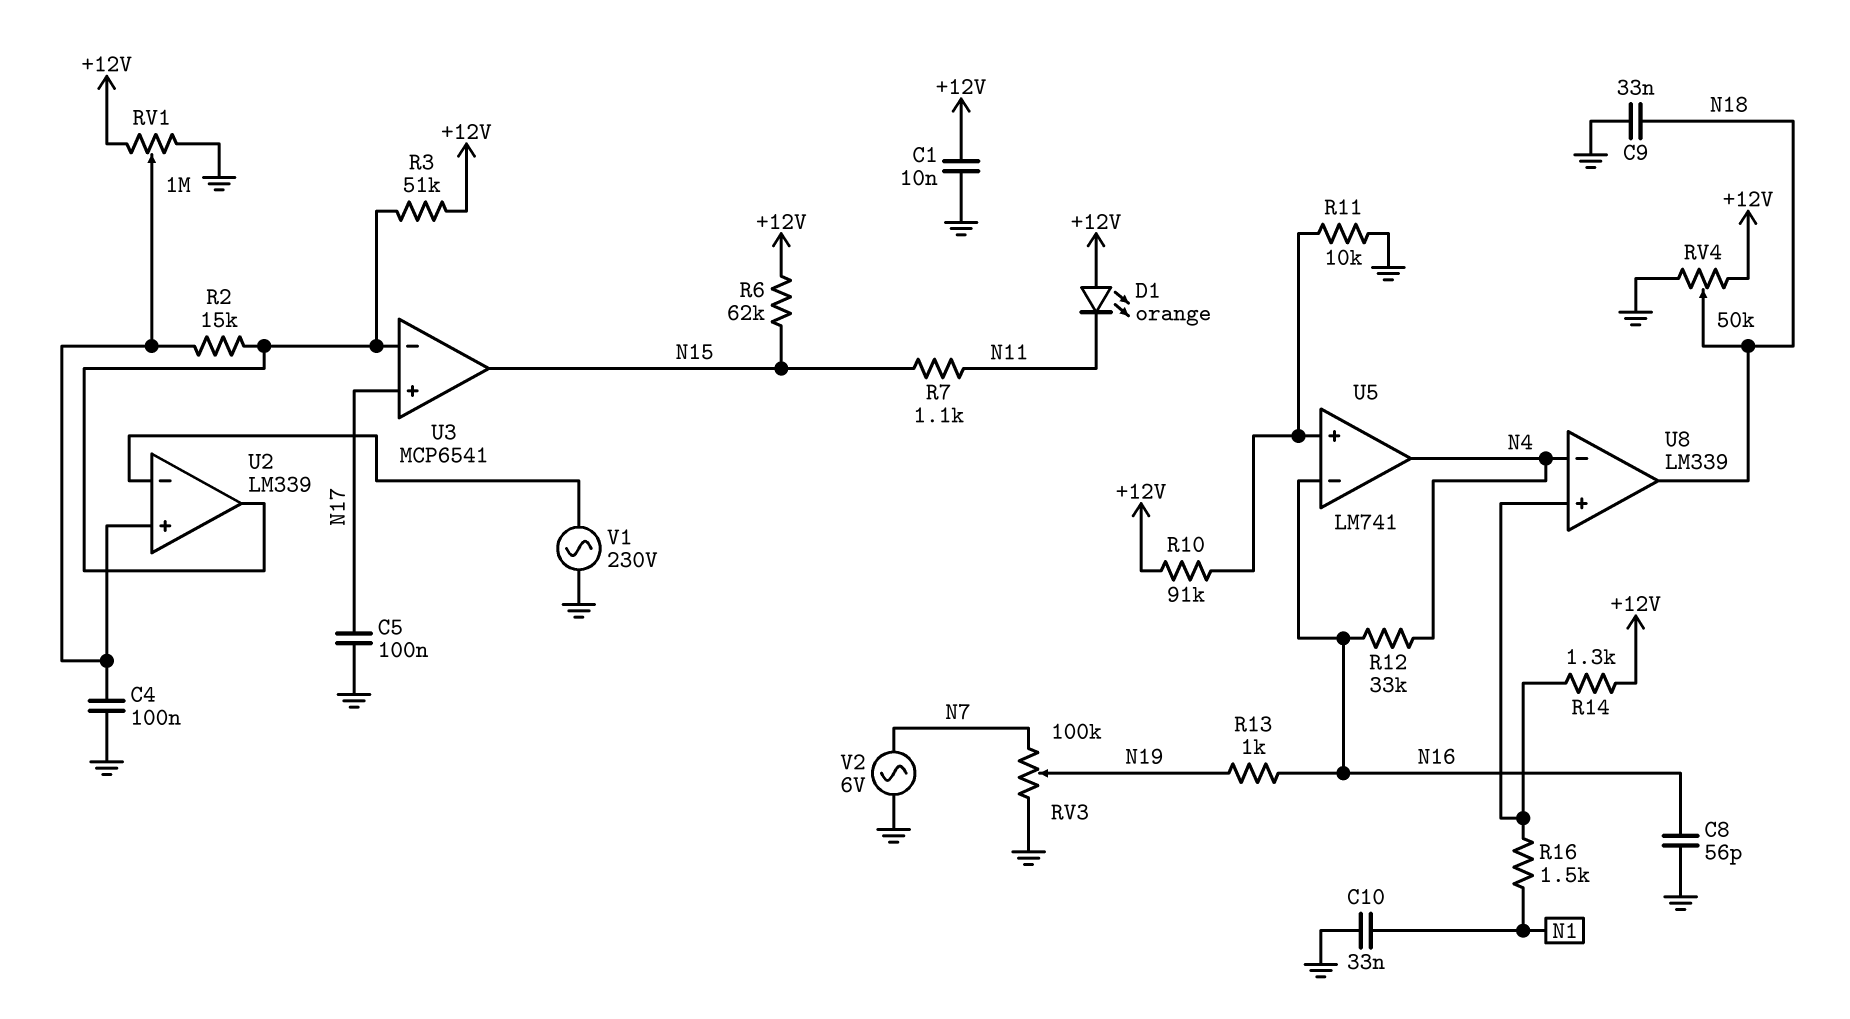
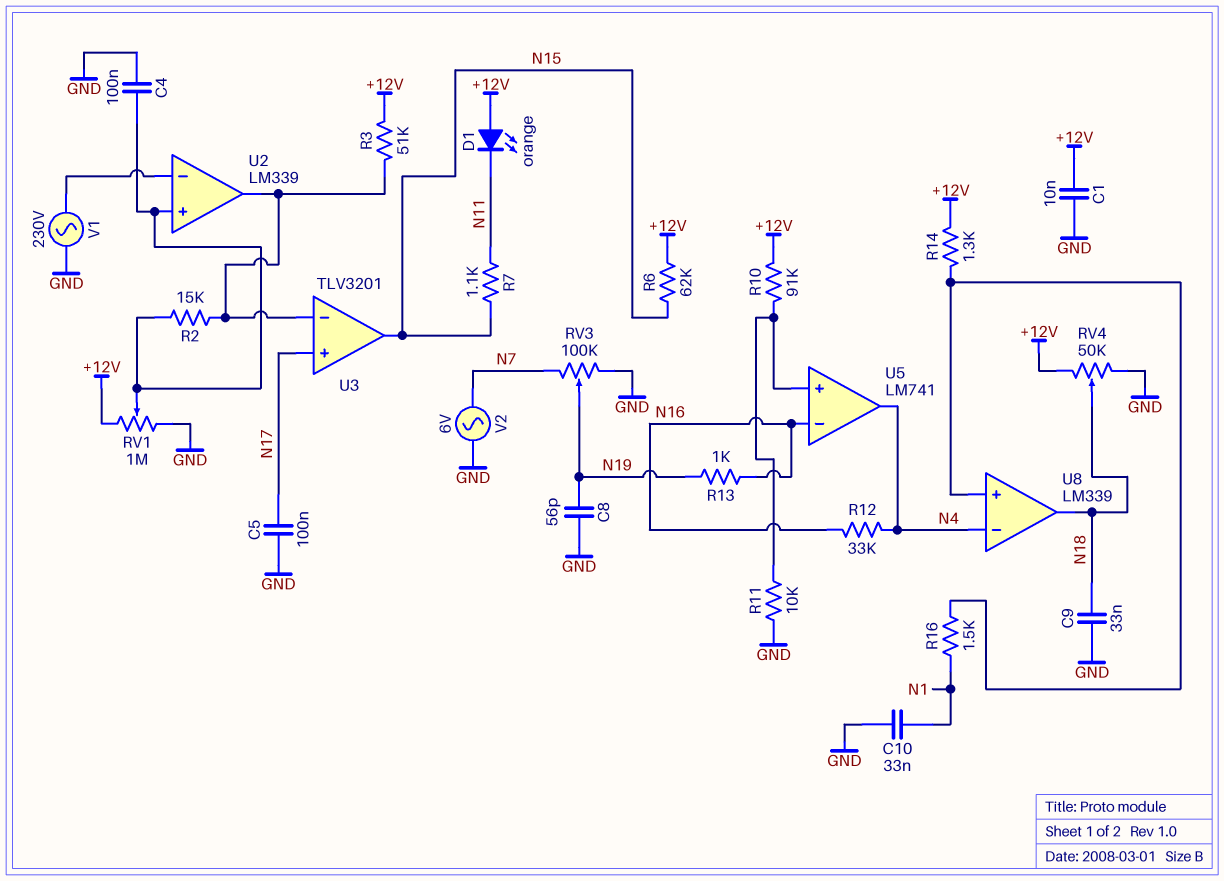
C8: 56pF (GND, N16) -> 56pF (GND, N19)
U3: MCP6541 -> TLV3201

